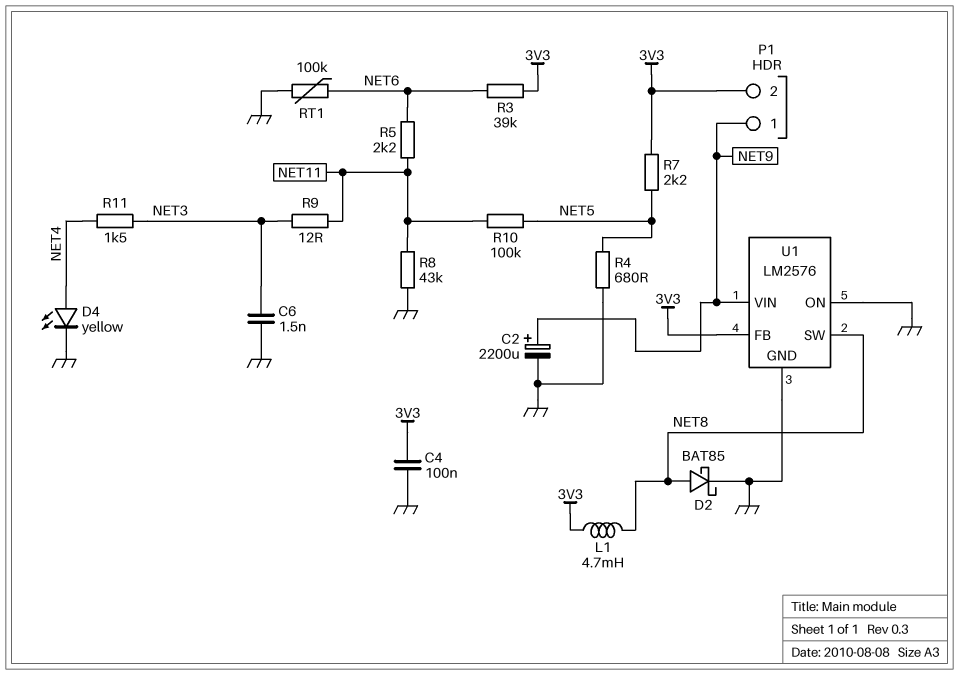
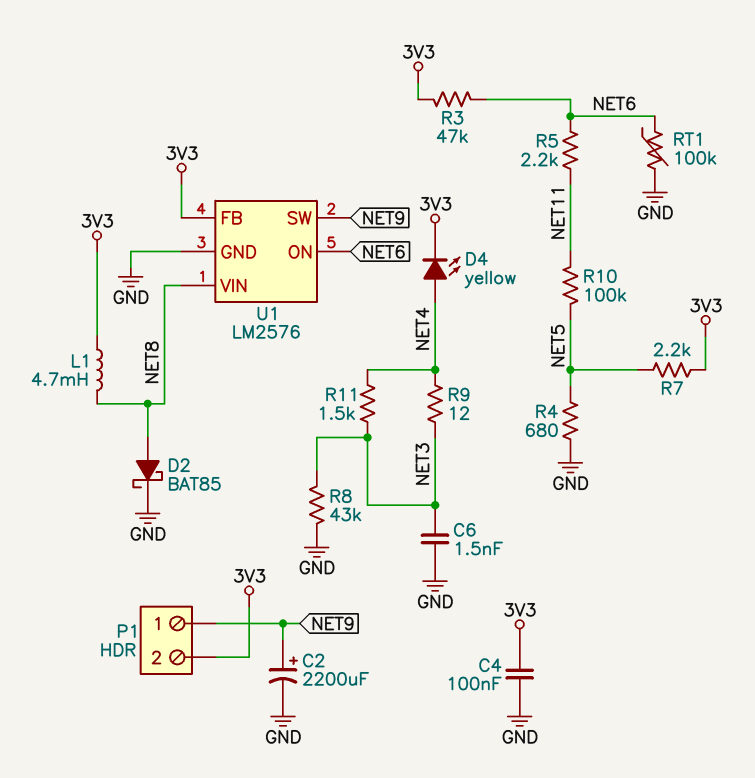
D4: LED yellow (A NET4, K GND) -> LED yellow (A NET4, K 3V3)
R3: 39k (3V3, NET6) -> 47k (3V3, NET6)
R8: 43k (GND, NET11) -> 43k (GND, NET3)
R9: 12 (NET3, NET11) -> 12 (NET3, NET4)
U1 pin ON: GND -> NET6
U1 pin SW: NET8 -> NET9
U1 pin VIN: NET9 -> NET8

